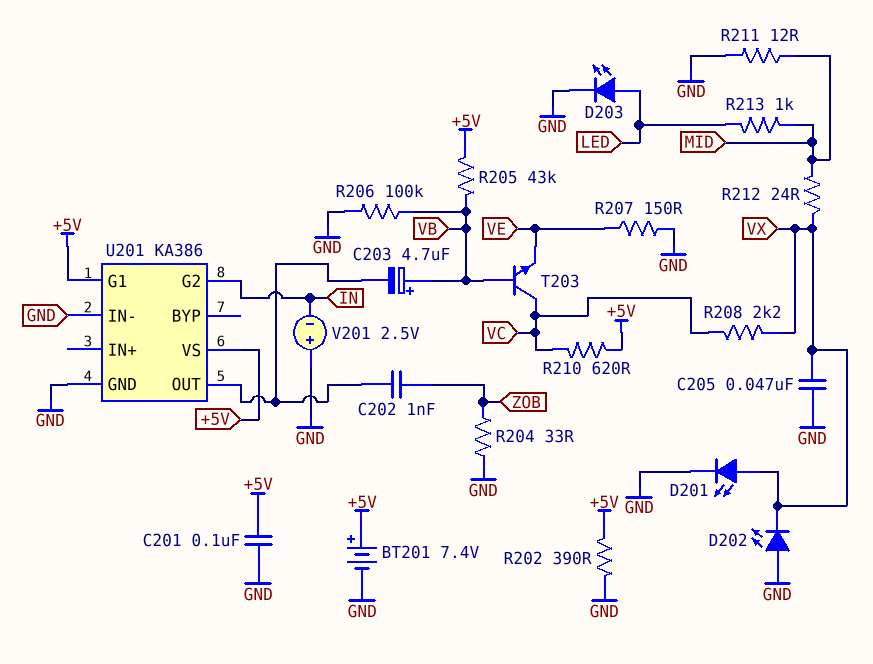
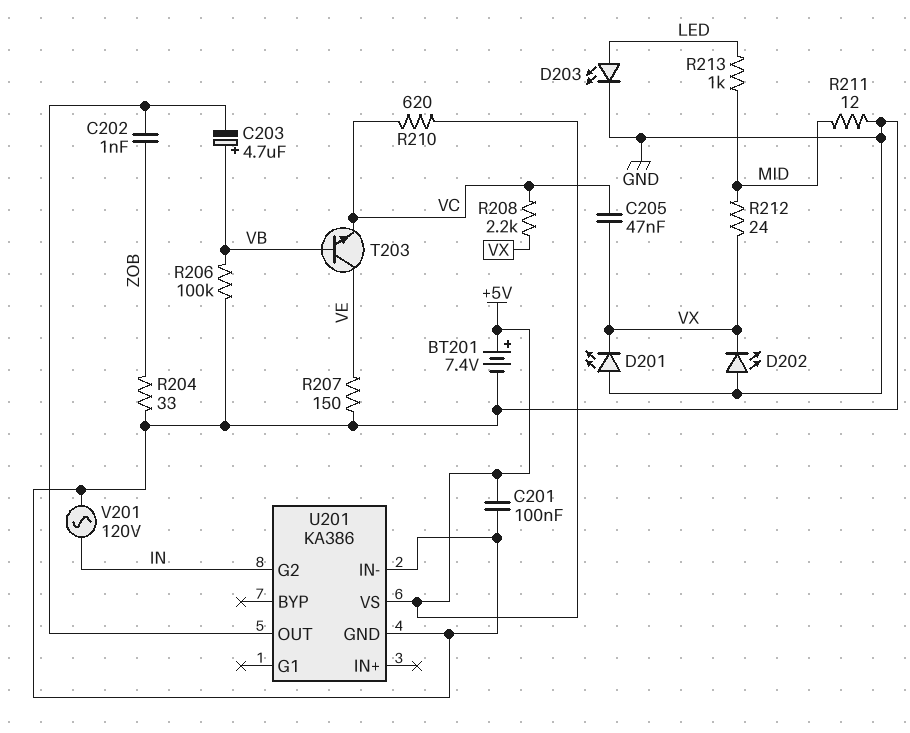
C205: 47nF (GND, VX) -> 47nF (VC, VX)
D201: LED (A VX, K GND) -> LED (A GND, K VX)
R202: 390 (+5V, GND) -> none
R205: 43k (+5V, VB) -> none
T203: NPN (B VB, C VC, E VE) -> NPN (B VB, C VE, E VC)
U201 pin G1: +5V -> none
V201: 2.5V (plus GND, minus IN) -> AC 120V (GND, IN)

